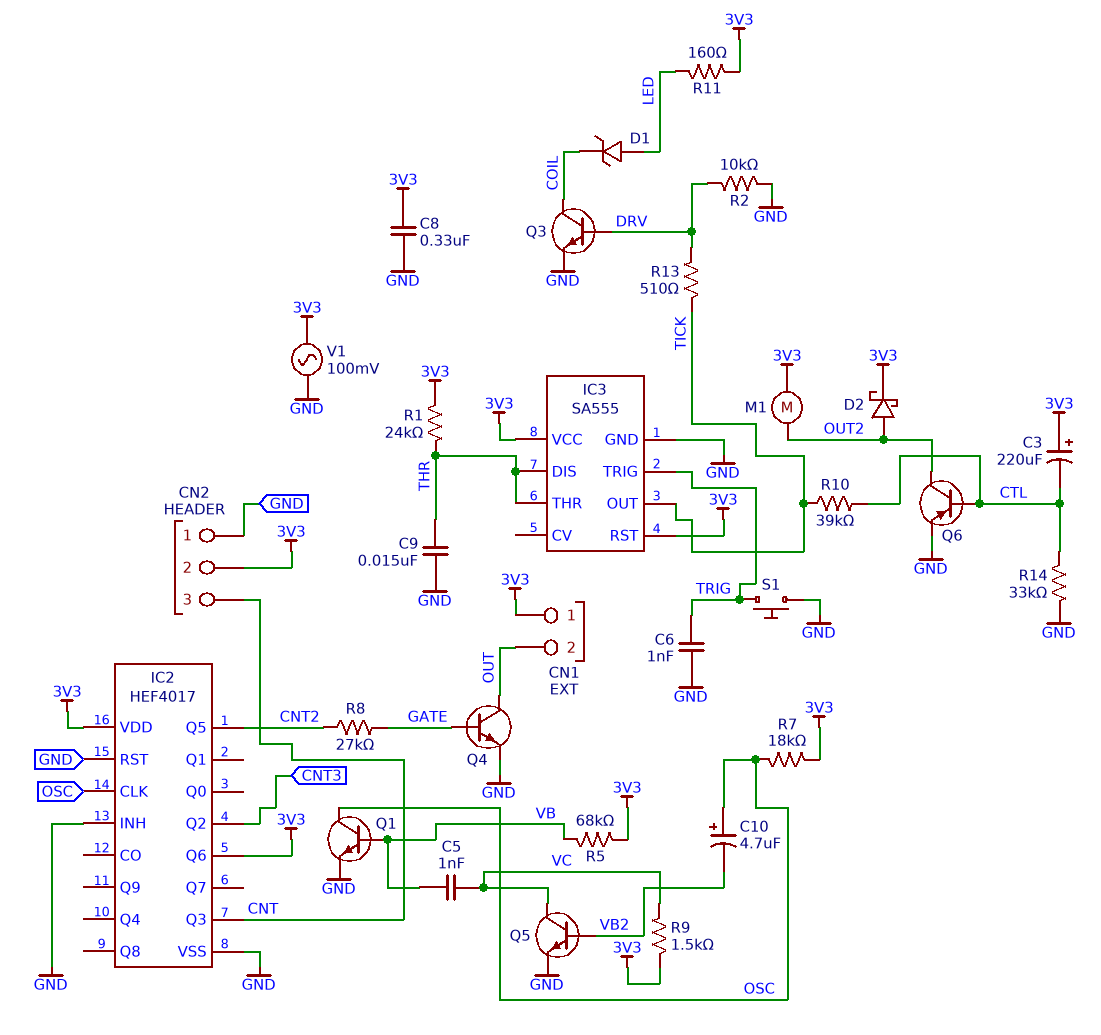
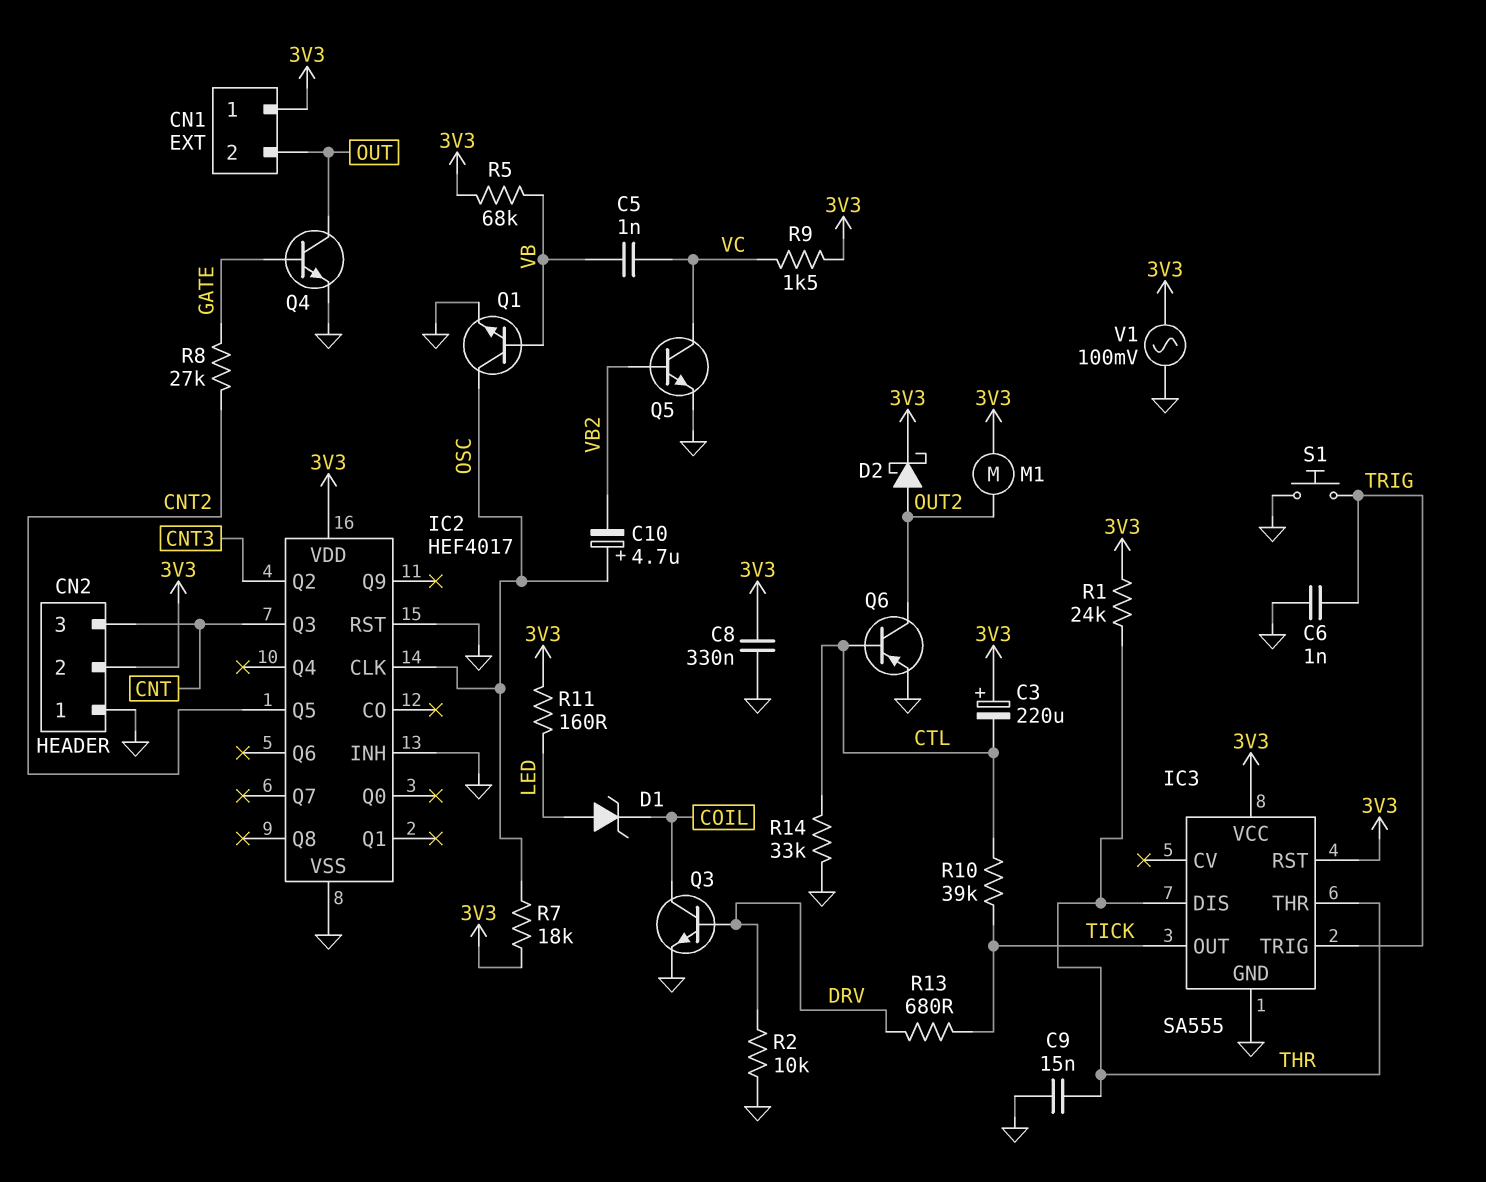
IC2 pin Q6: 3V3 -> none
R13: 510 (DRV, TICK) -> 680 (DRV, TICK)

